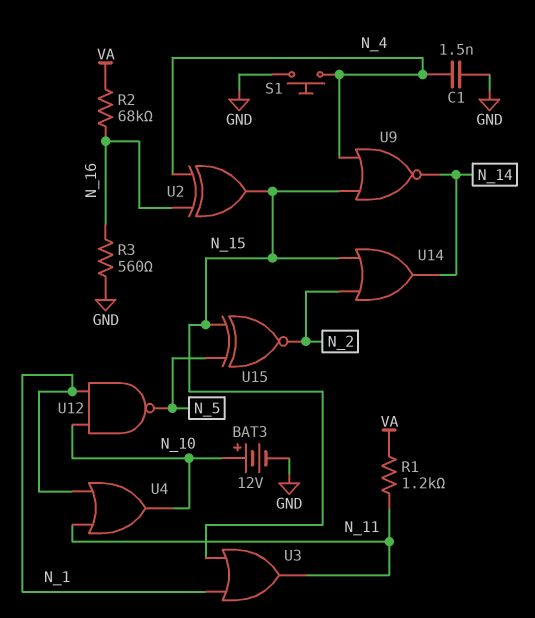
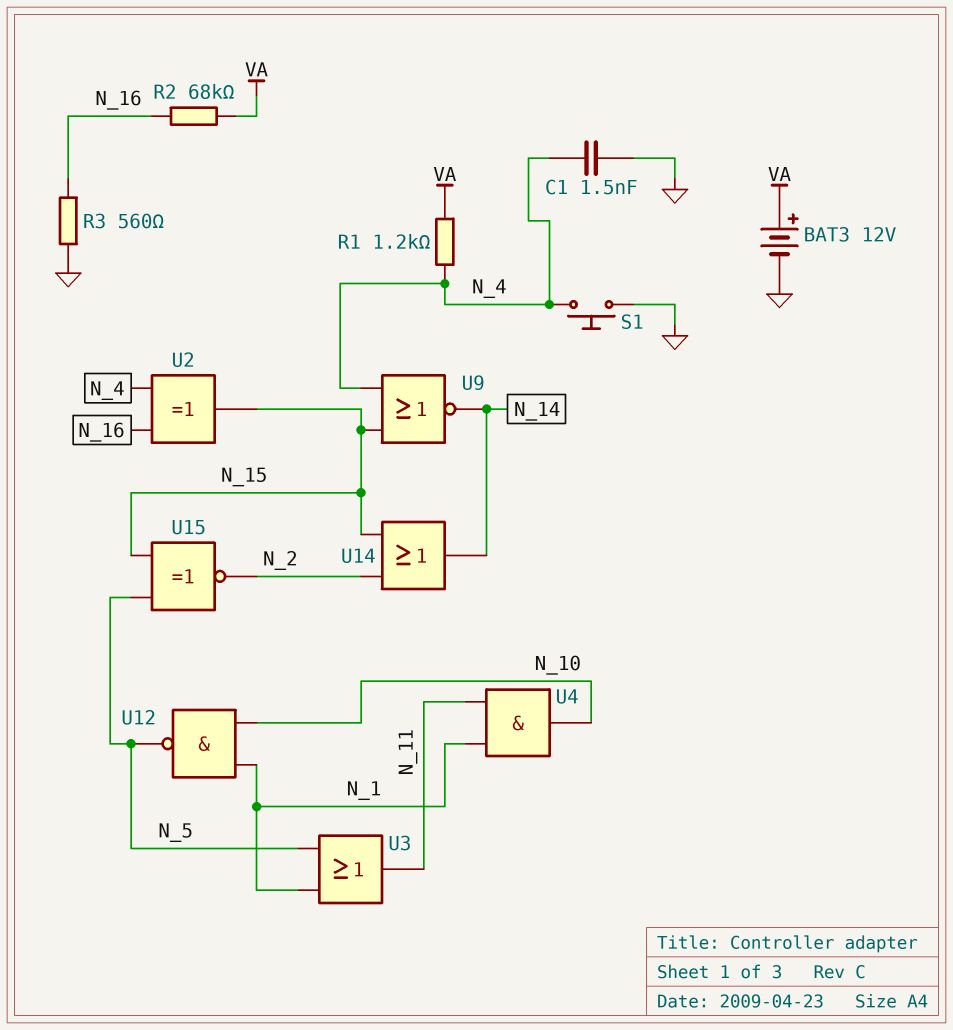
BAT3: 12V (plus N_10, minus GND) -> 12V (plus VA, minus GND)
R1: 1.2k (N_11, VA) -> 1.2k (N_4, VA)
U3: OR (in N_1, in N_15, out N_11) -> OR (in N_1, in N_5, out N_11)
U4: OR (in N_1, in N_11, out N_10) -> AND (in N_1, in N_11, out N_10)

